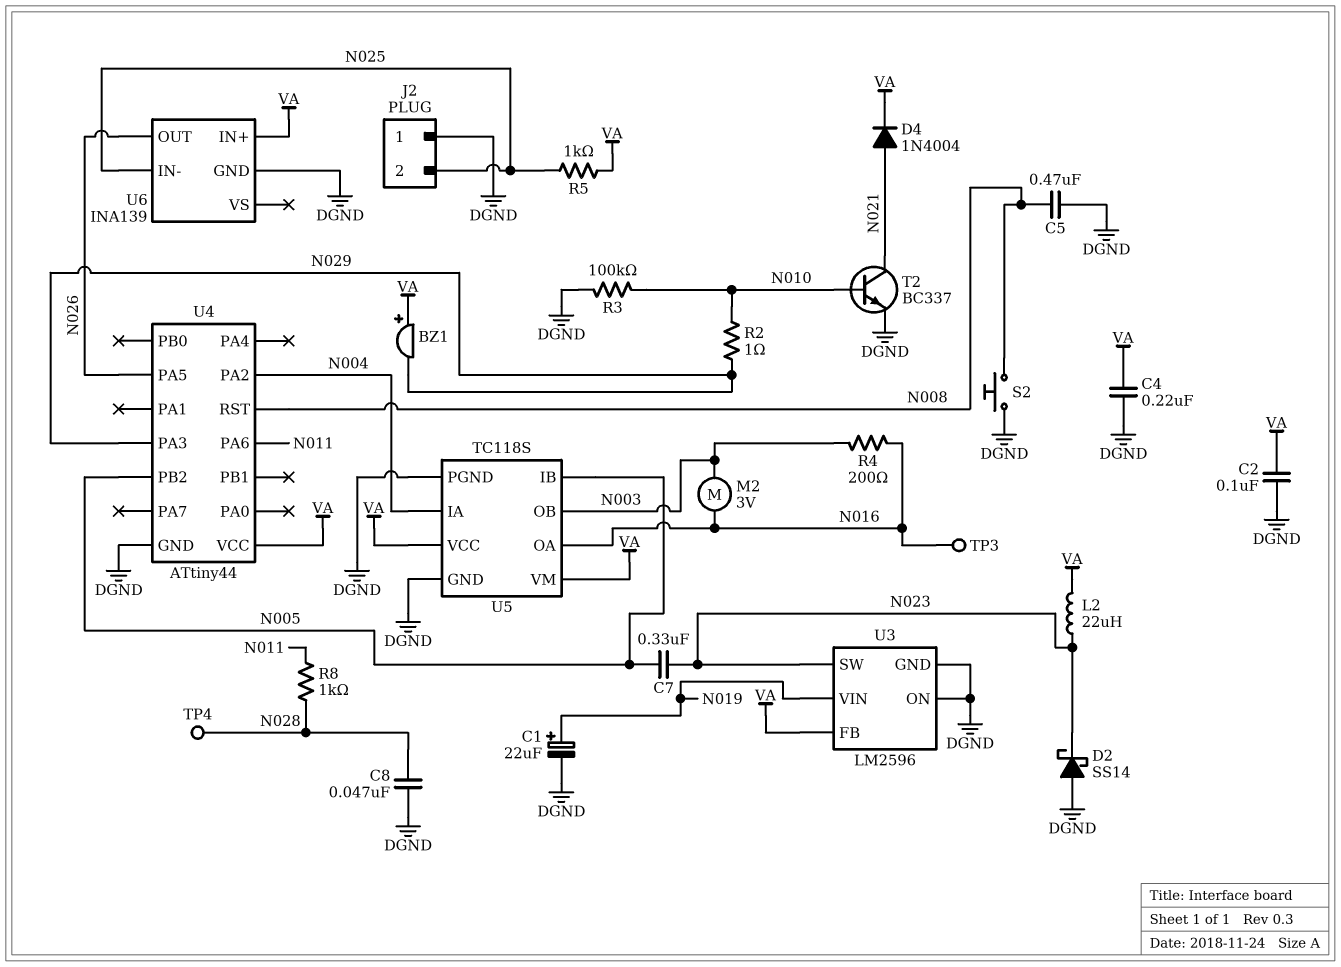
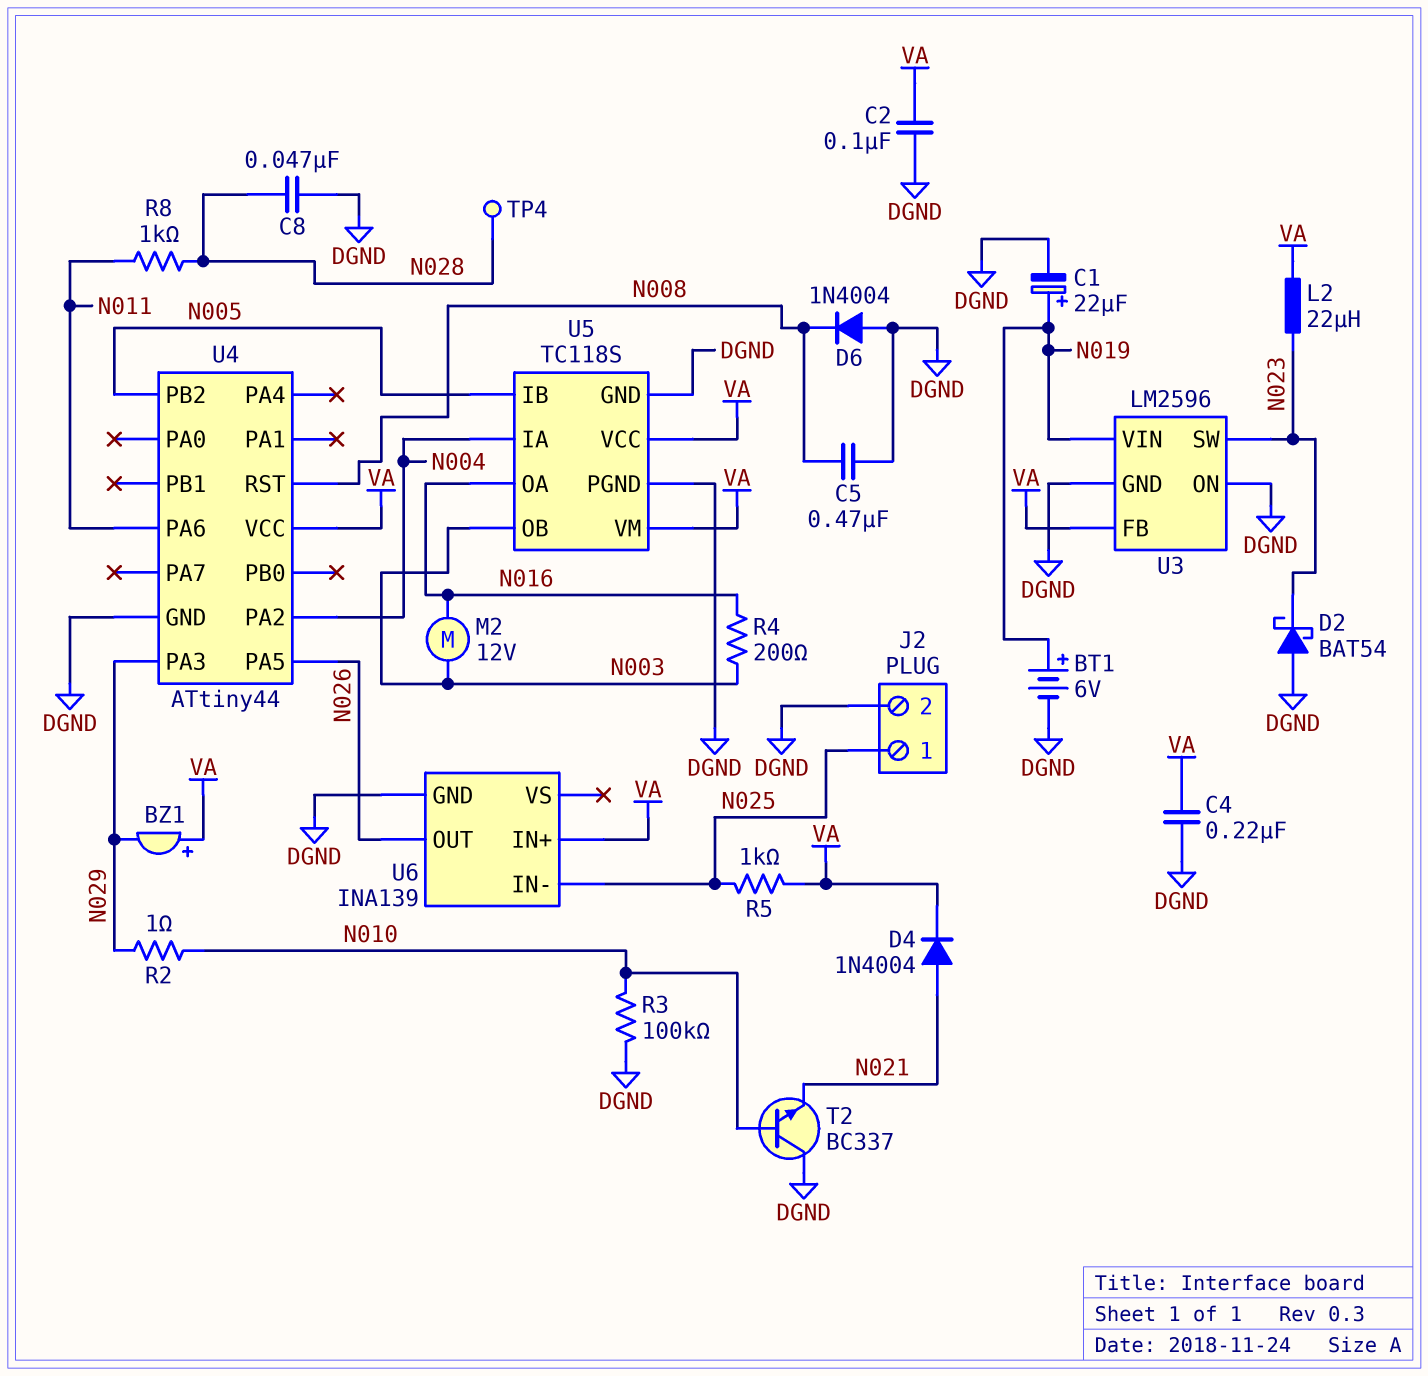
BT1: none -> 6V (plus N019, minus DGND)
C7: 330nF (N005, N023) -> none
D2: schottky SS14 (A DGND, K N023) -> schottky BAT54 (A DGND, K N023)
D6: none -> diode 1N4004 (A DGND, K N008)
J2 pin 1: DGND -> N025
J2 pin 2: N025 -> DGND
M2: motor 3V (N003, N016) -> motor 12V (N003, N016)
S2: button (DGND, N008) -> none
T2: NPN BC337 (B N010, C N021, E DGND) -> NPN BC337 (B N010, C DGND, E N021)
TP3: test point (N016) -> none

